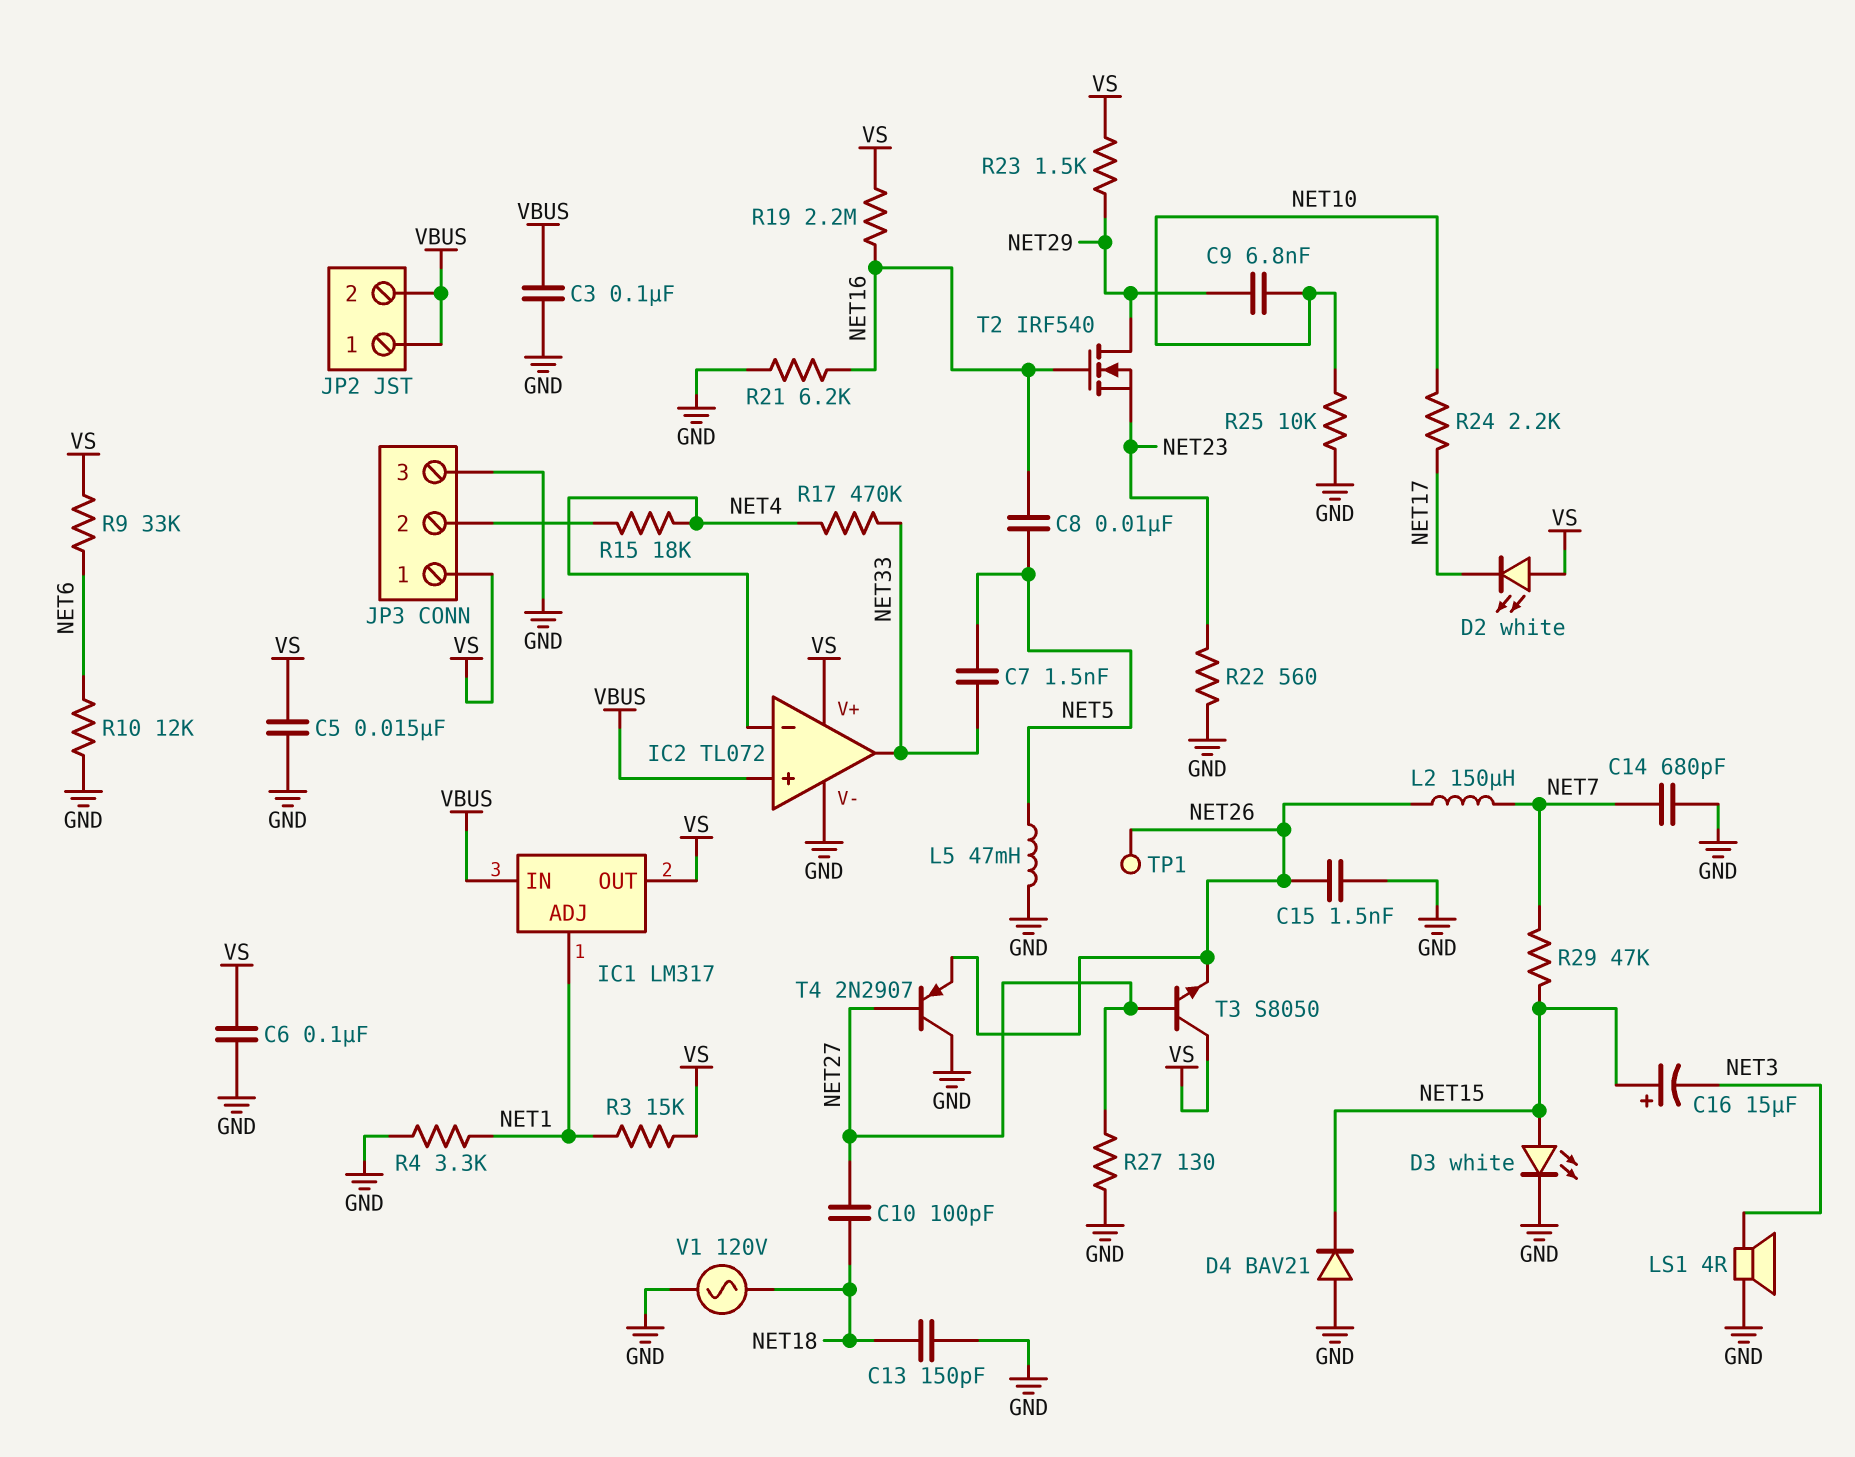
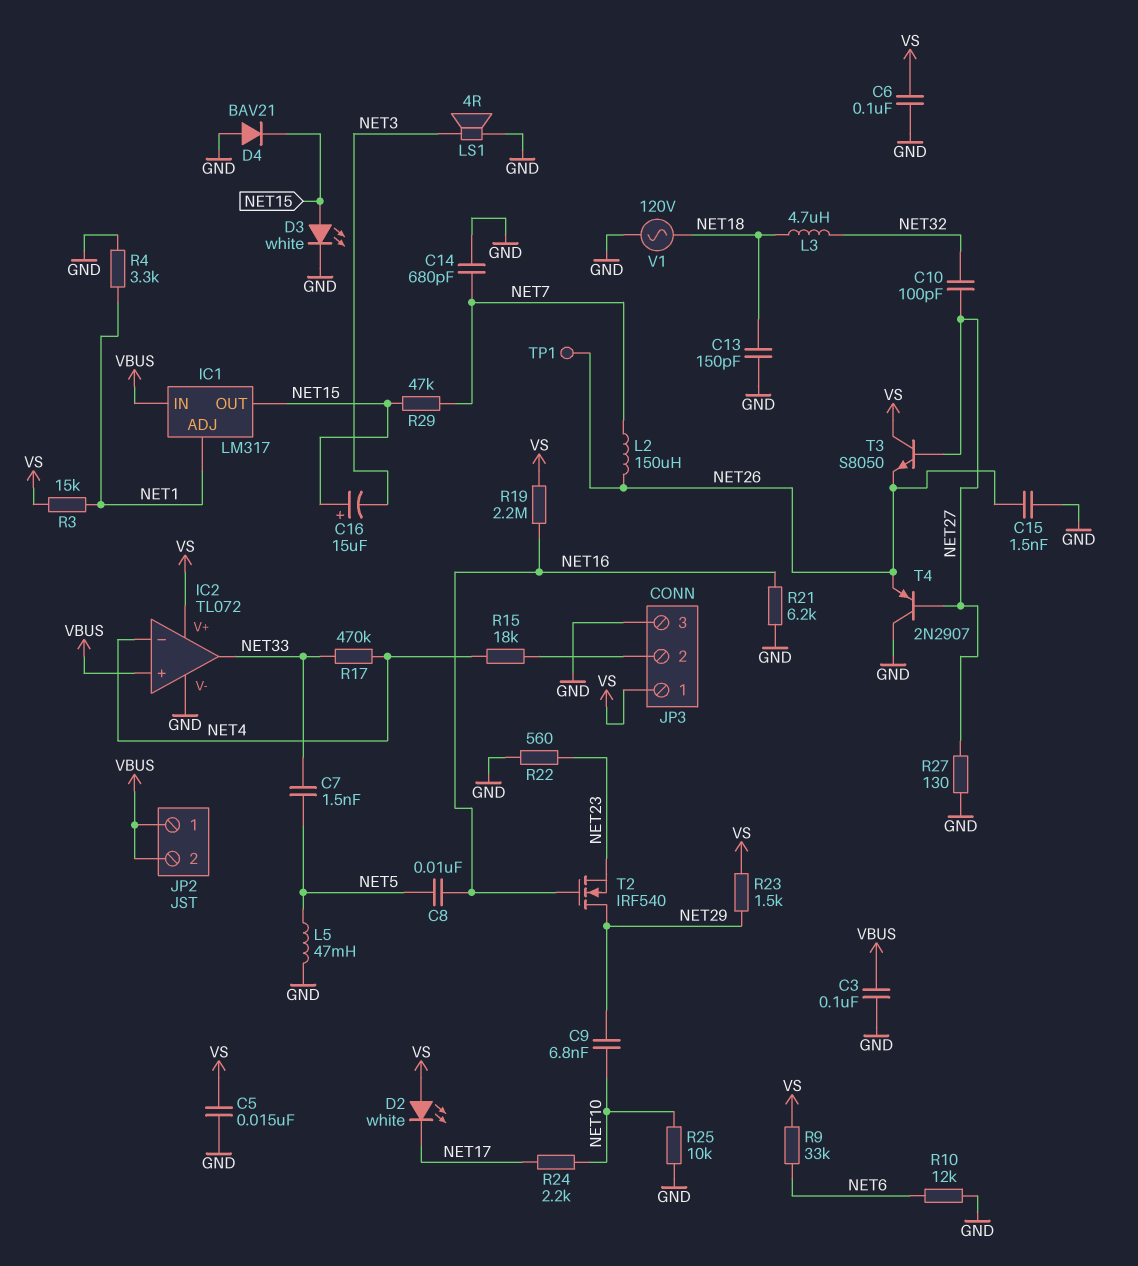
C10: 100pF (NET18, NET27) -> 100pF (NET27, NET32)
IC1 pin OUT: VS -> NET15
L3: none -> 4.7uH (NET18, NET32)

